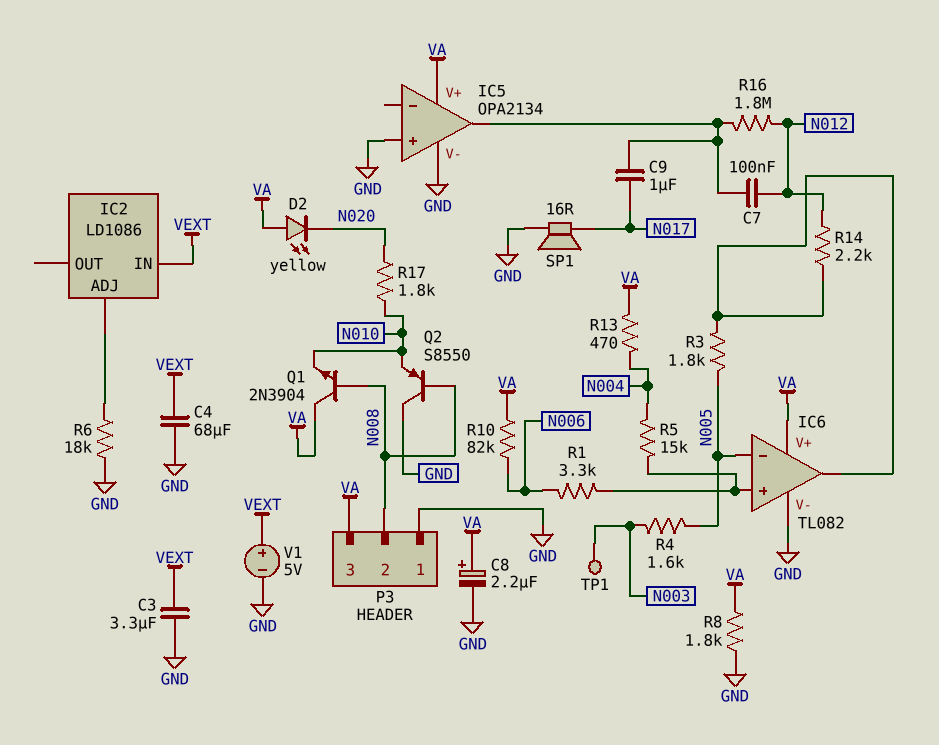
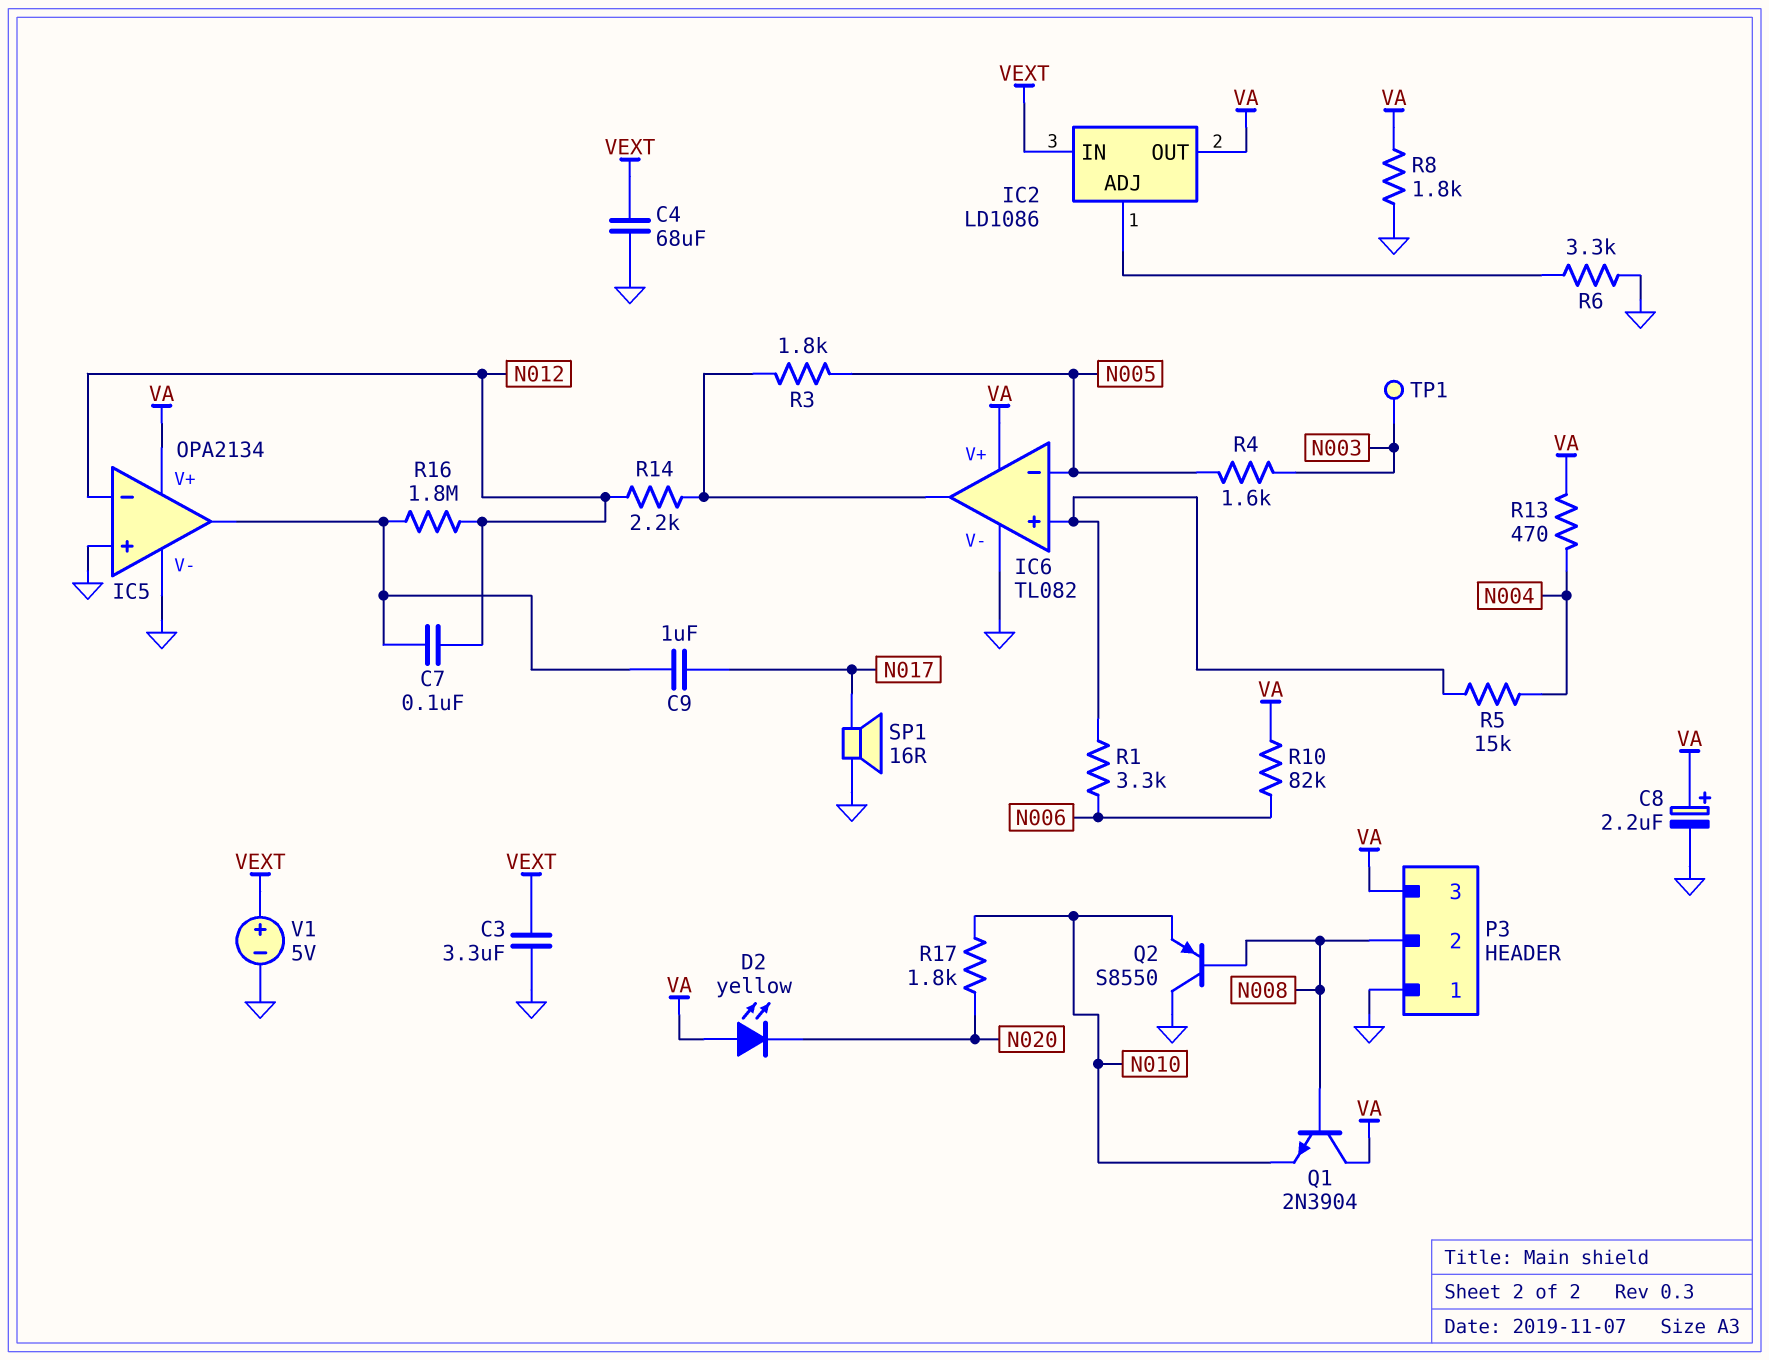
IC2 pin OUT: none -> VA
IC5 pin in-: none -> N012
R6: 18k (GND, IC2/ADJ) -> 3.3k (GND, IC2/ADJ)

